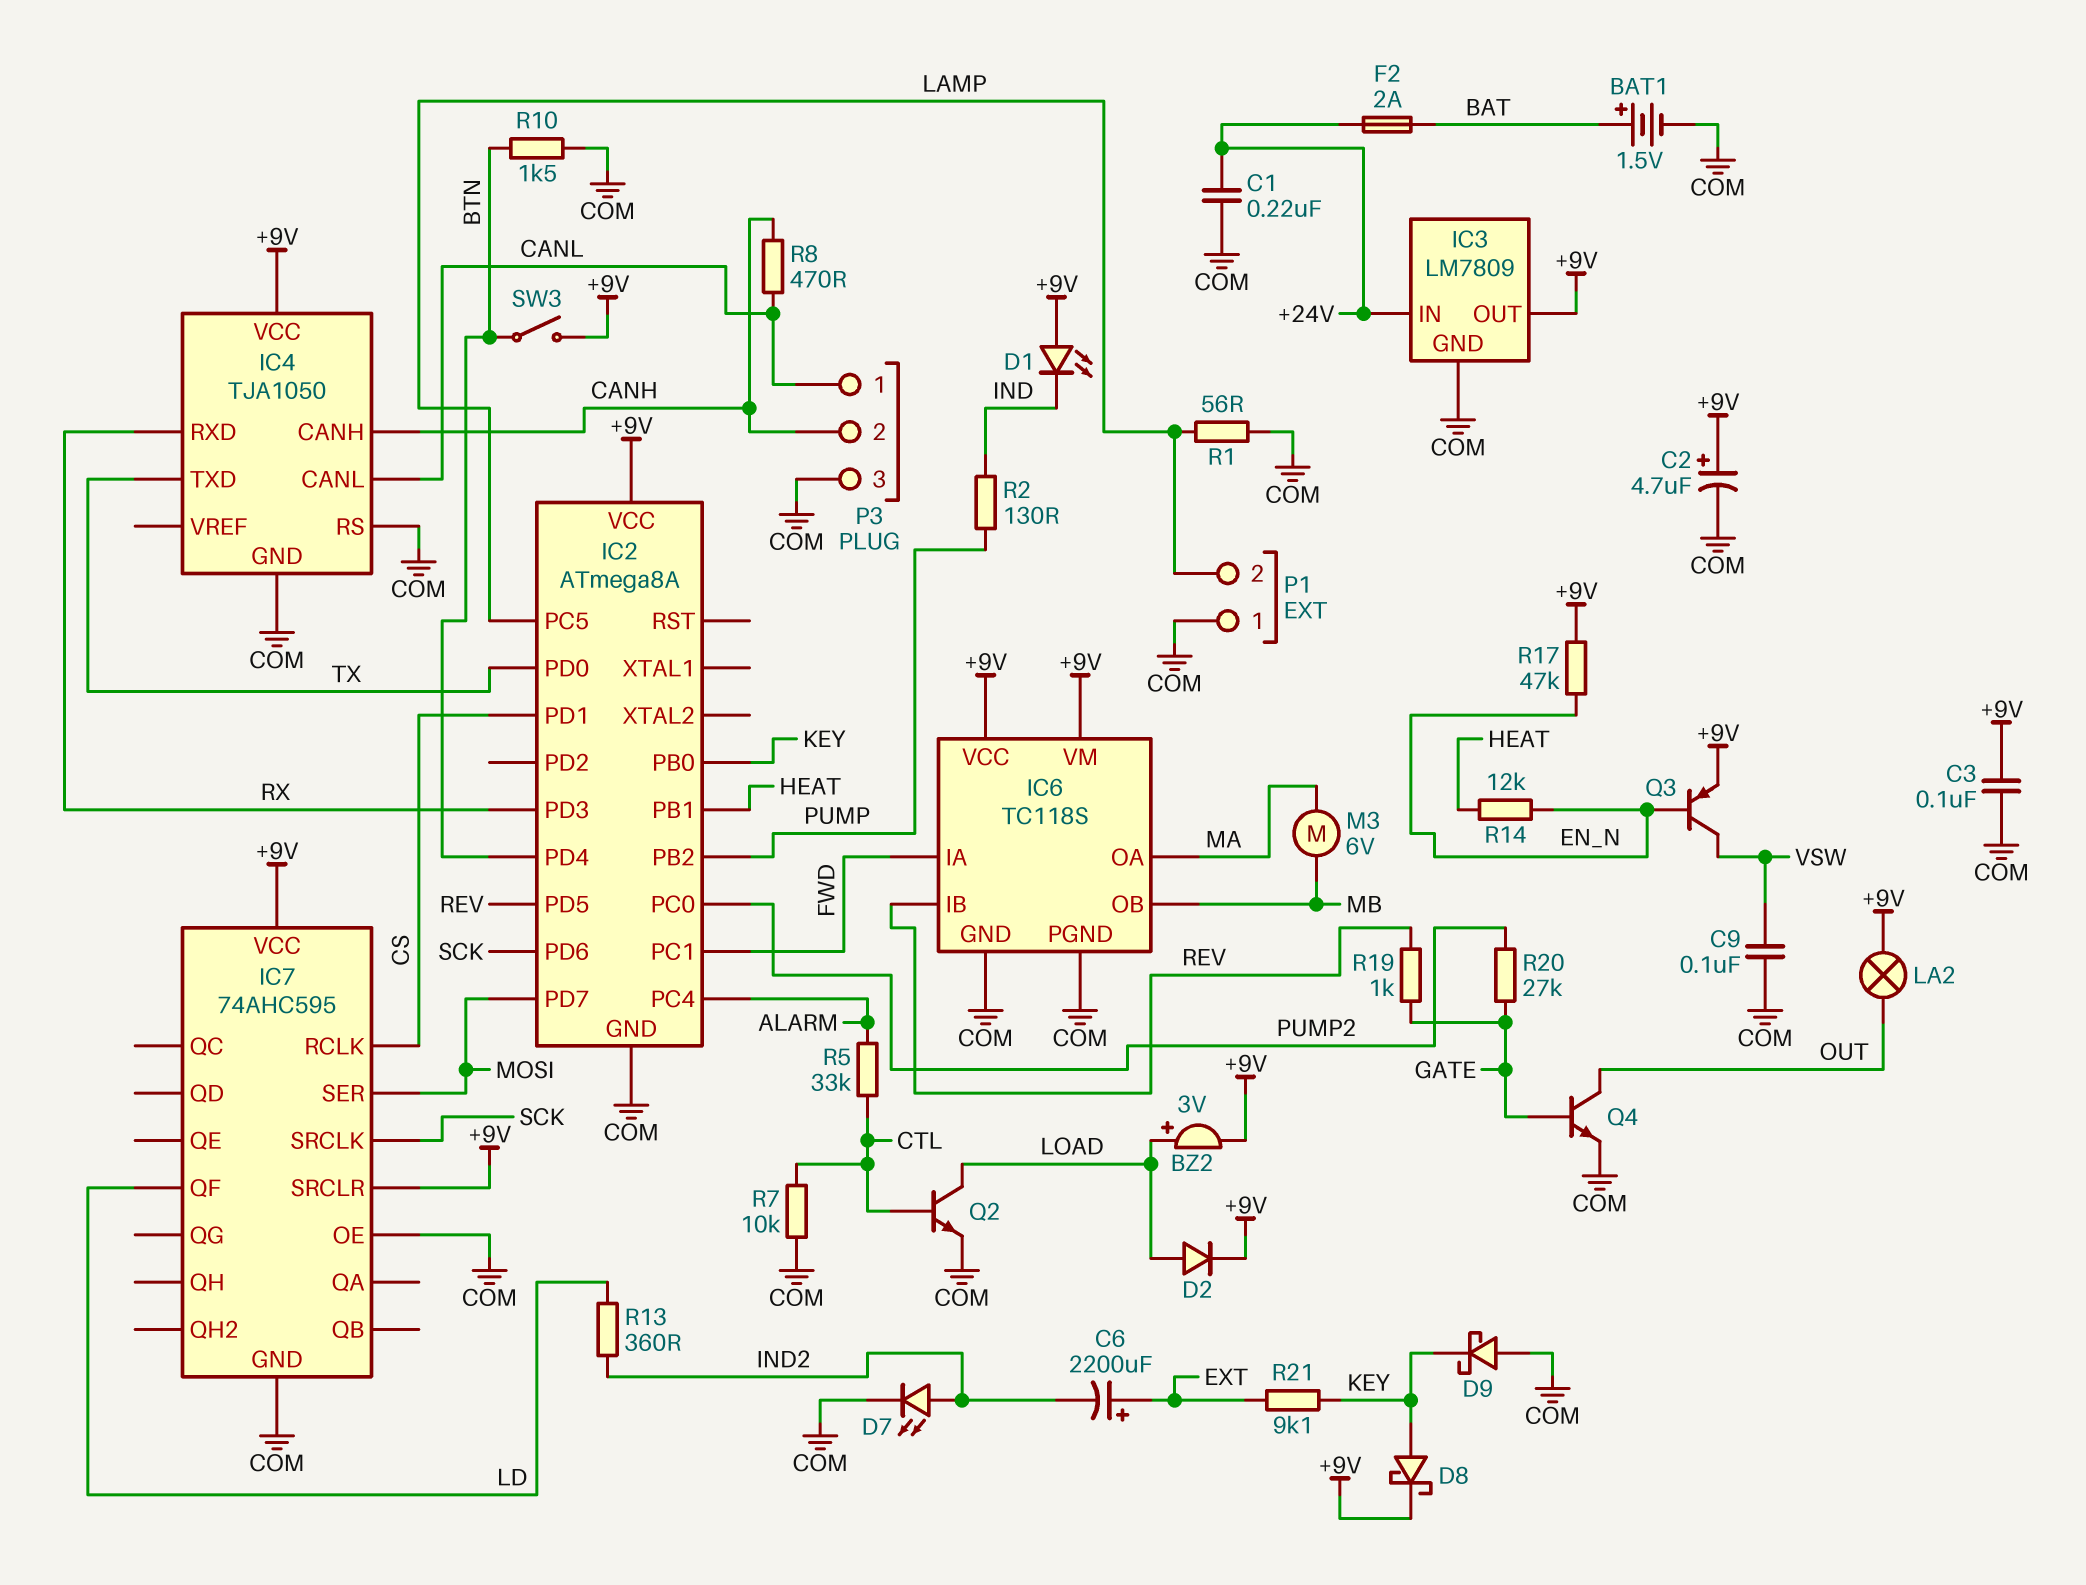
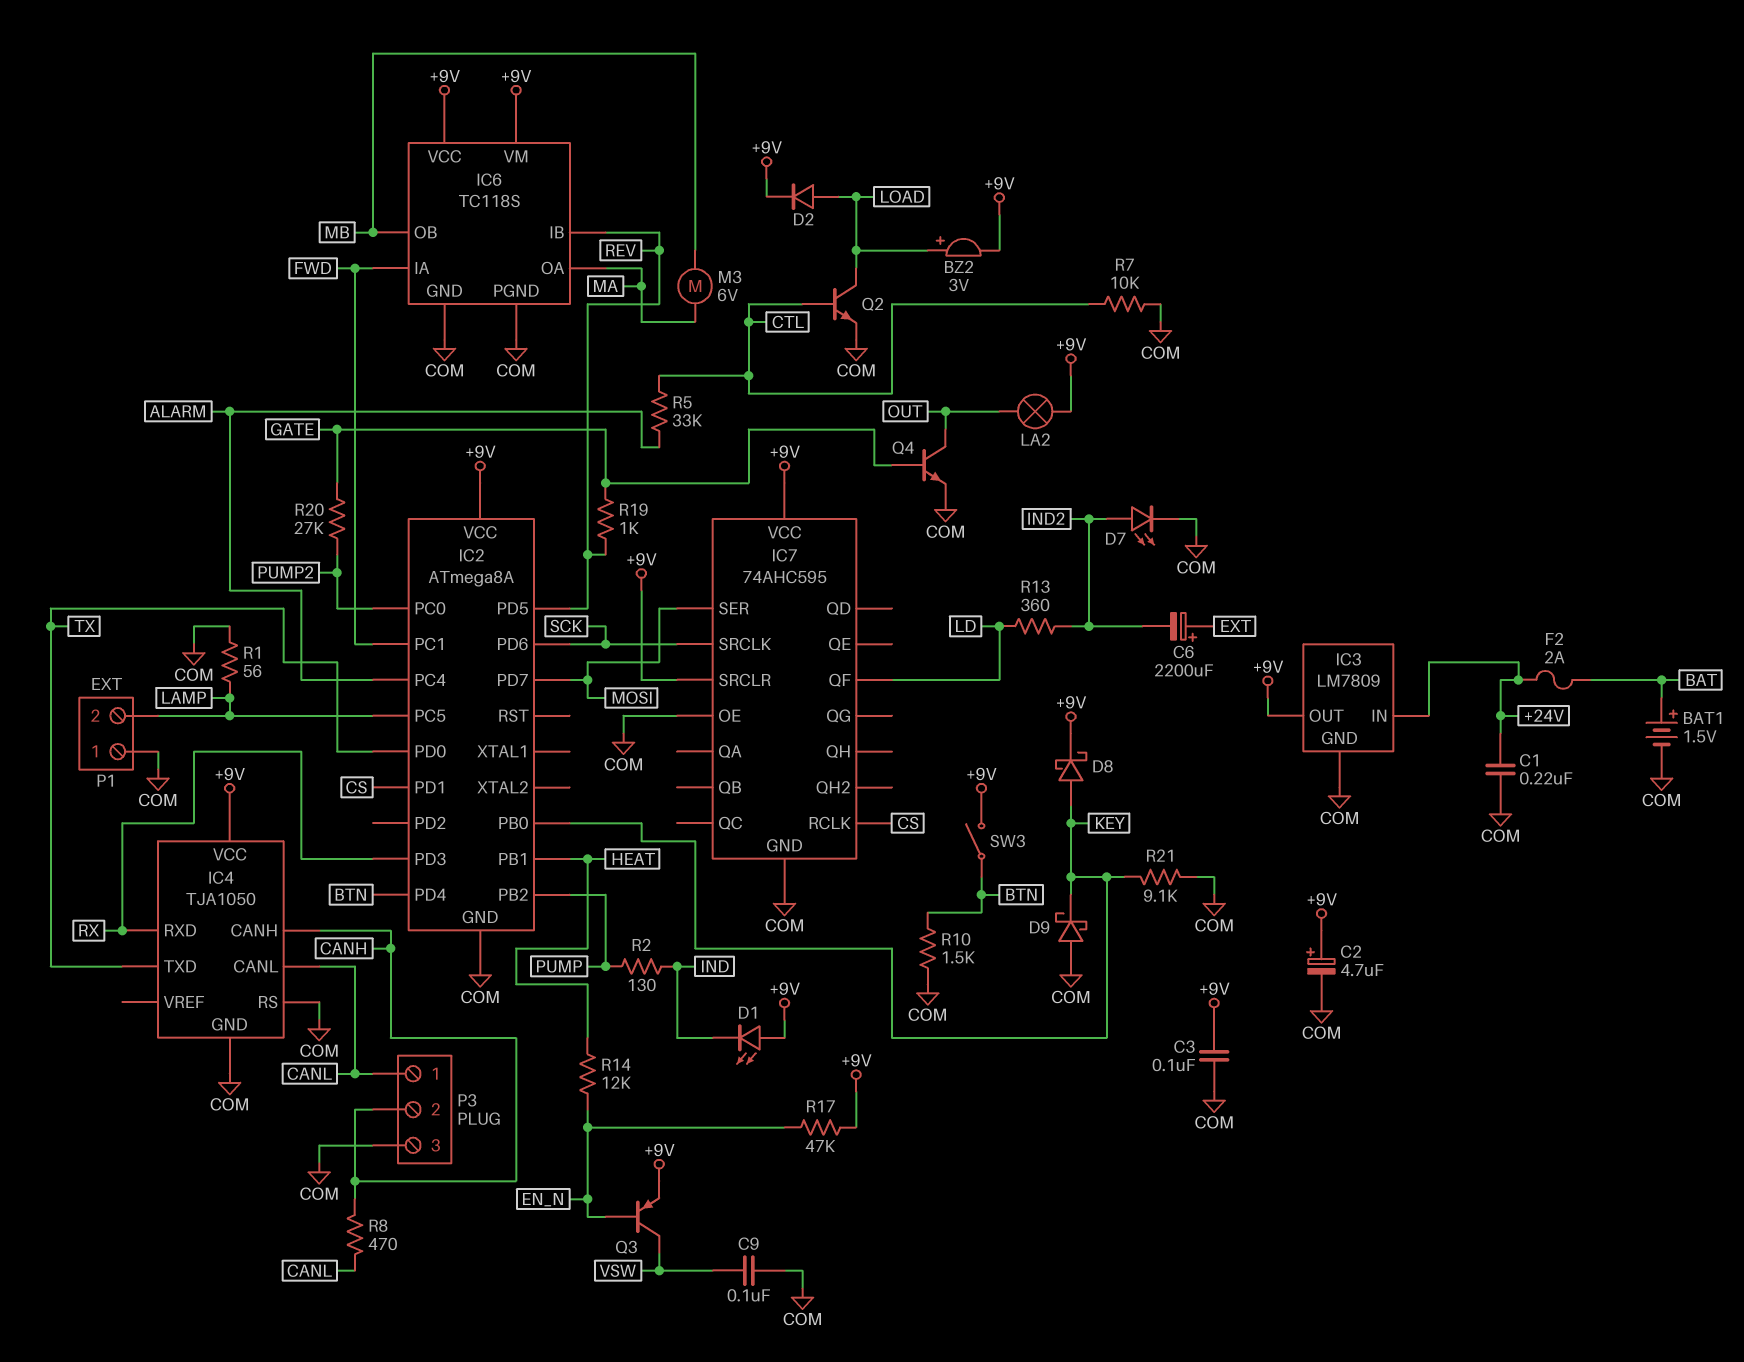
R21: 9.1k (EXT, KEY) -> 9.1k (COM, KEY)

